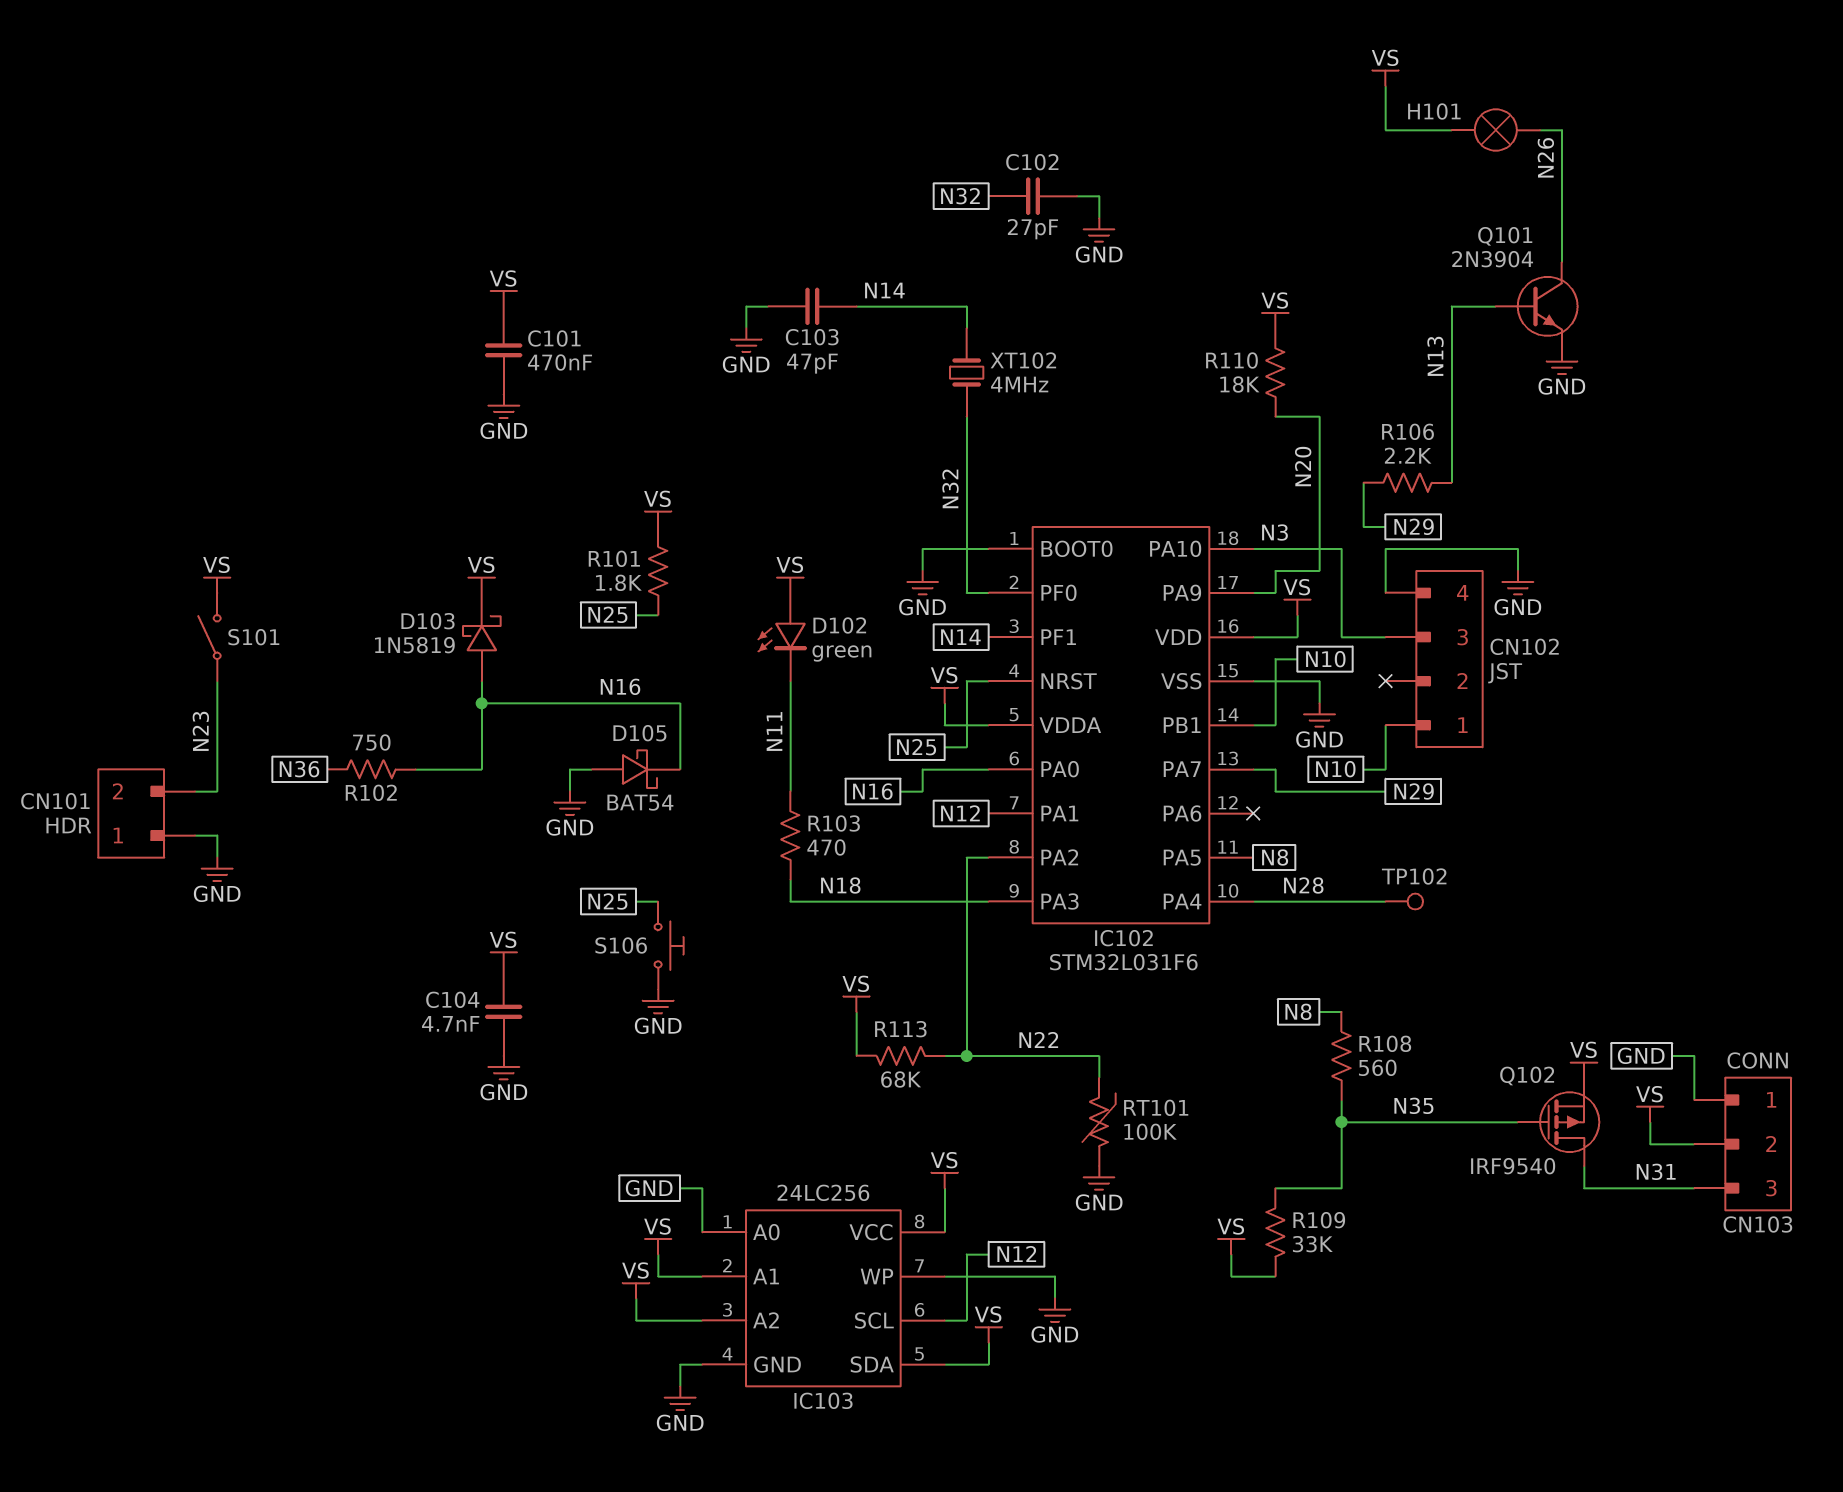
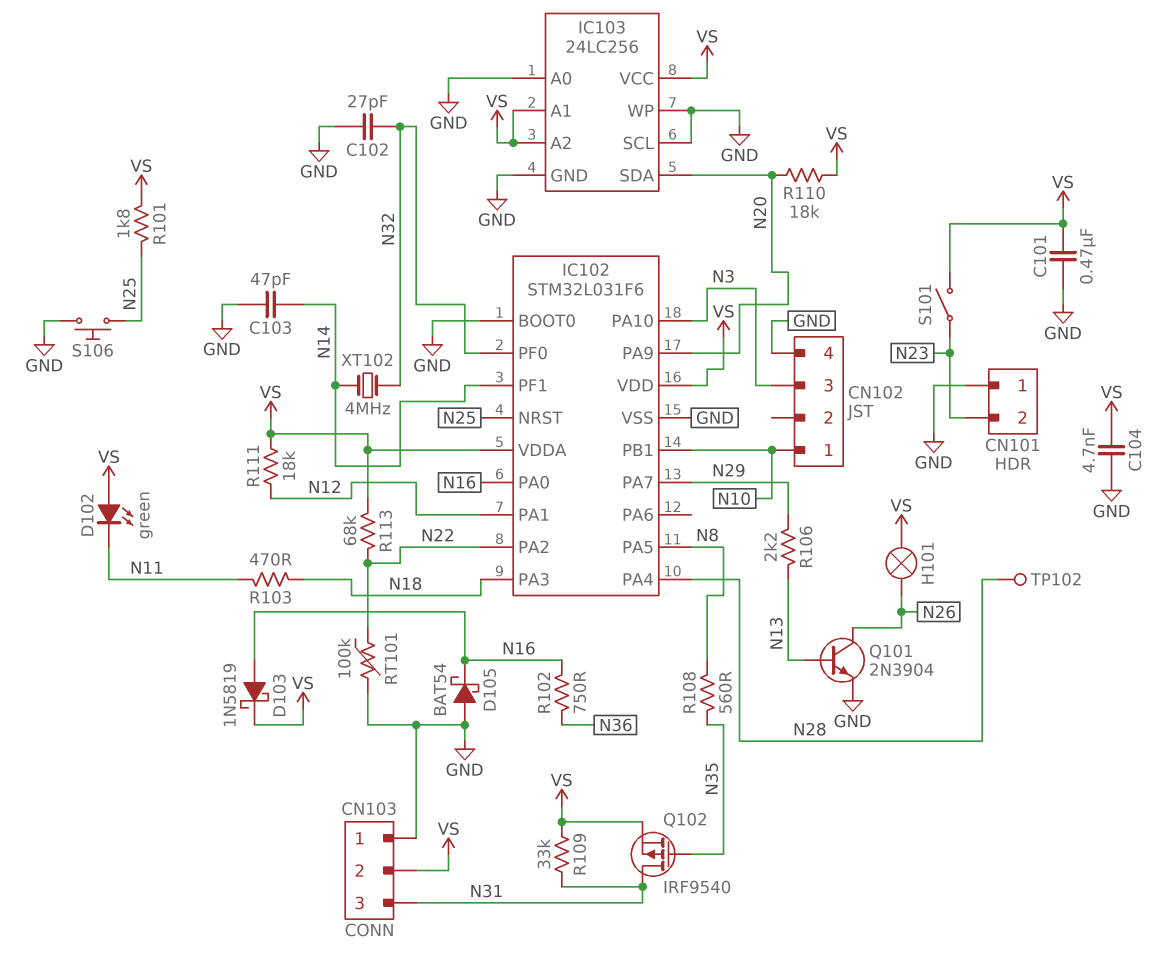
IC103 pin SCL: N12 -> GND
IC103 pin SDA: VS -> N20
R109: 33k (N35, VS) -> 33k (N31, VS)
R111: none -> 18k (N12, VS)

